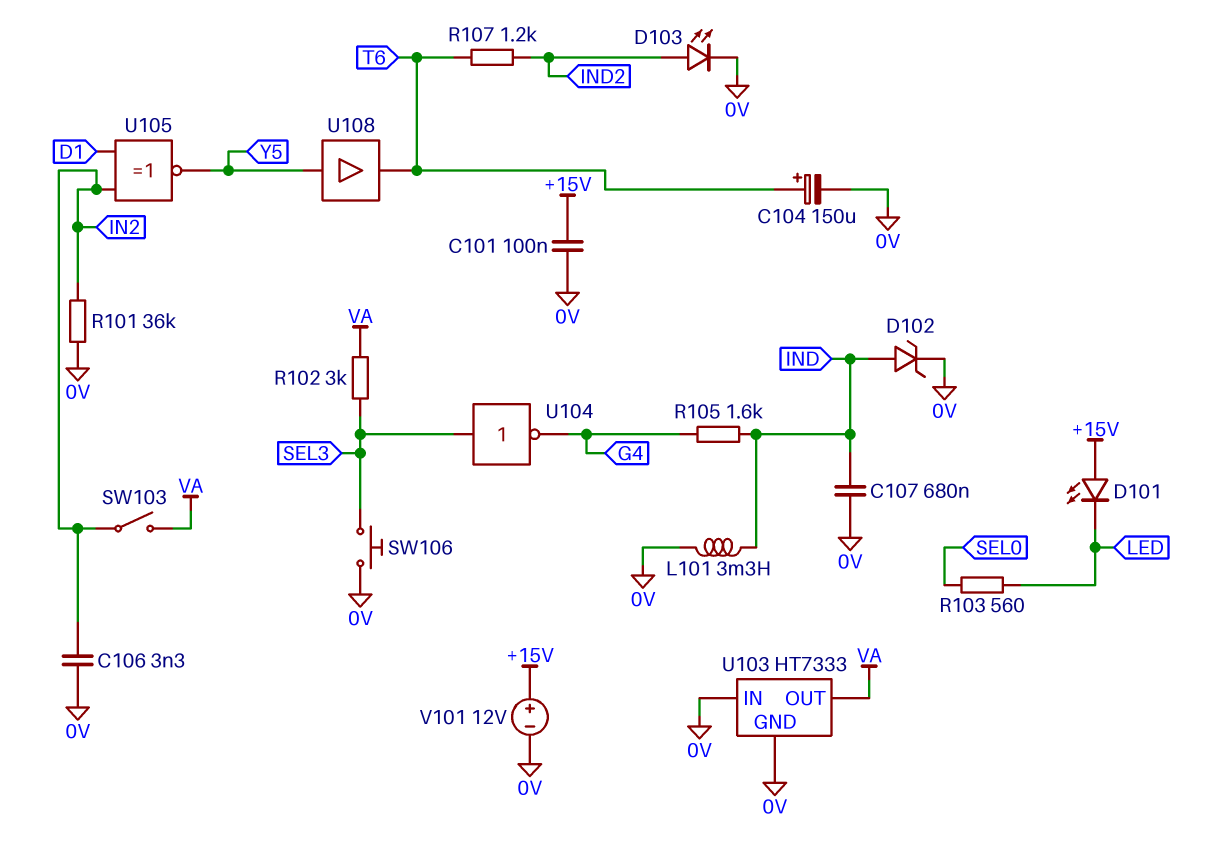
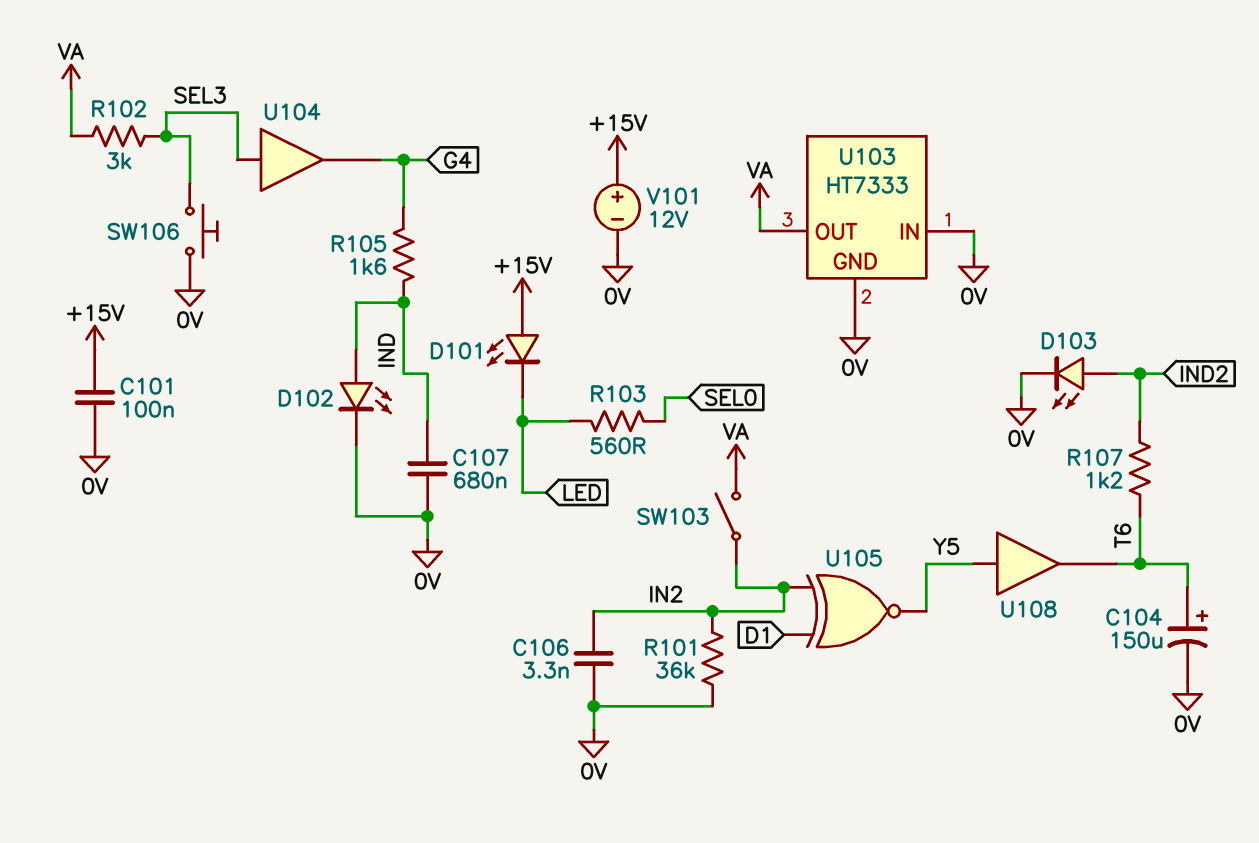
D102: zener (A IND, K 0V) -> LED (A IND, K 0V)
L101: 3.3mH (0V, IND) -> none
U104: NOT (in SEL3, out G4) -> buffer (in SEL3, out G4)

